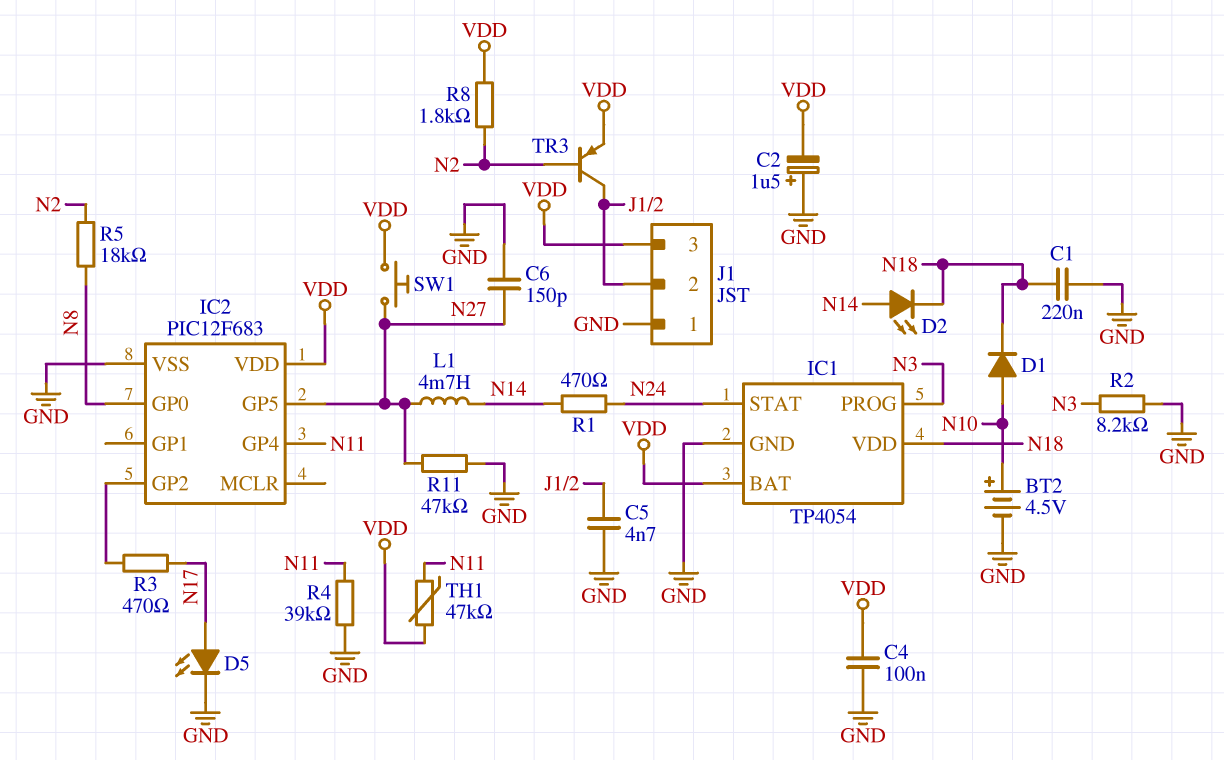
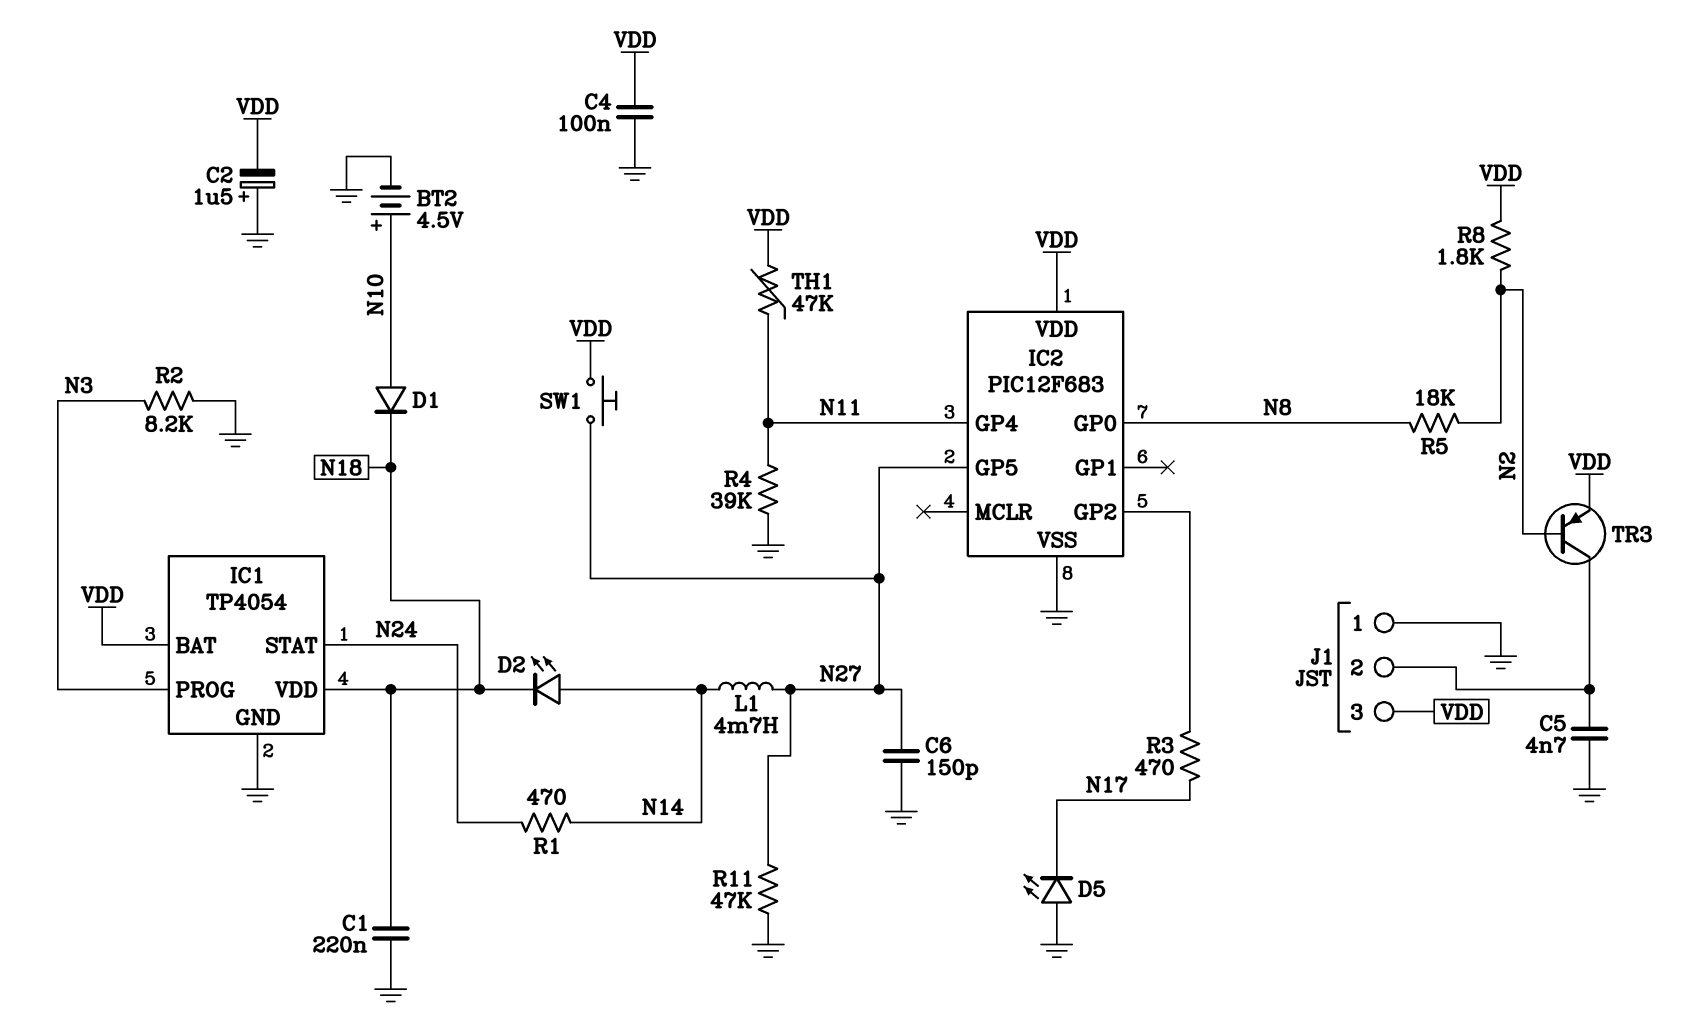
D5: LED (A N17, K GND) -> LED (A GND, K N17)

